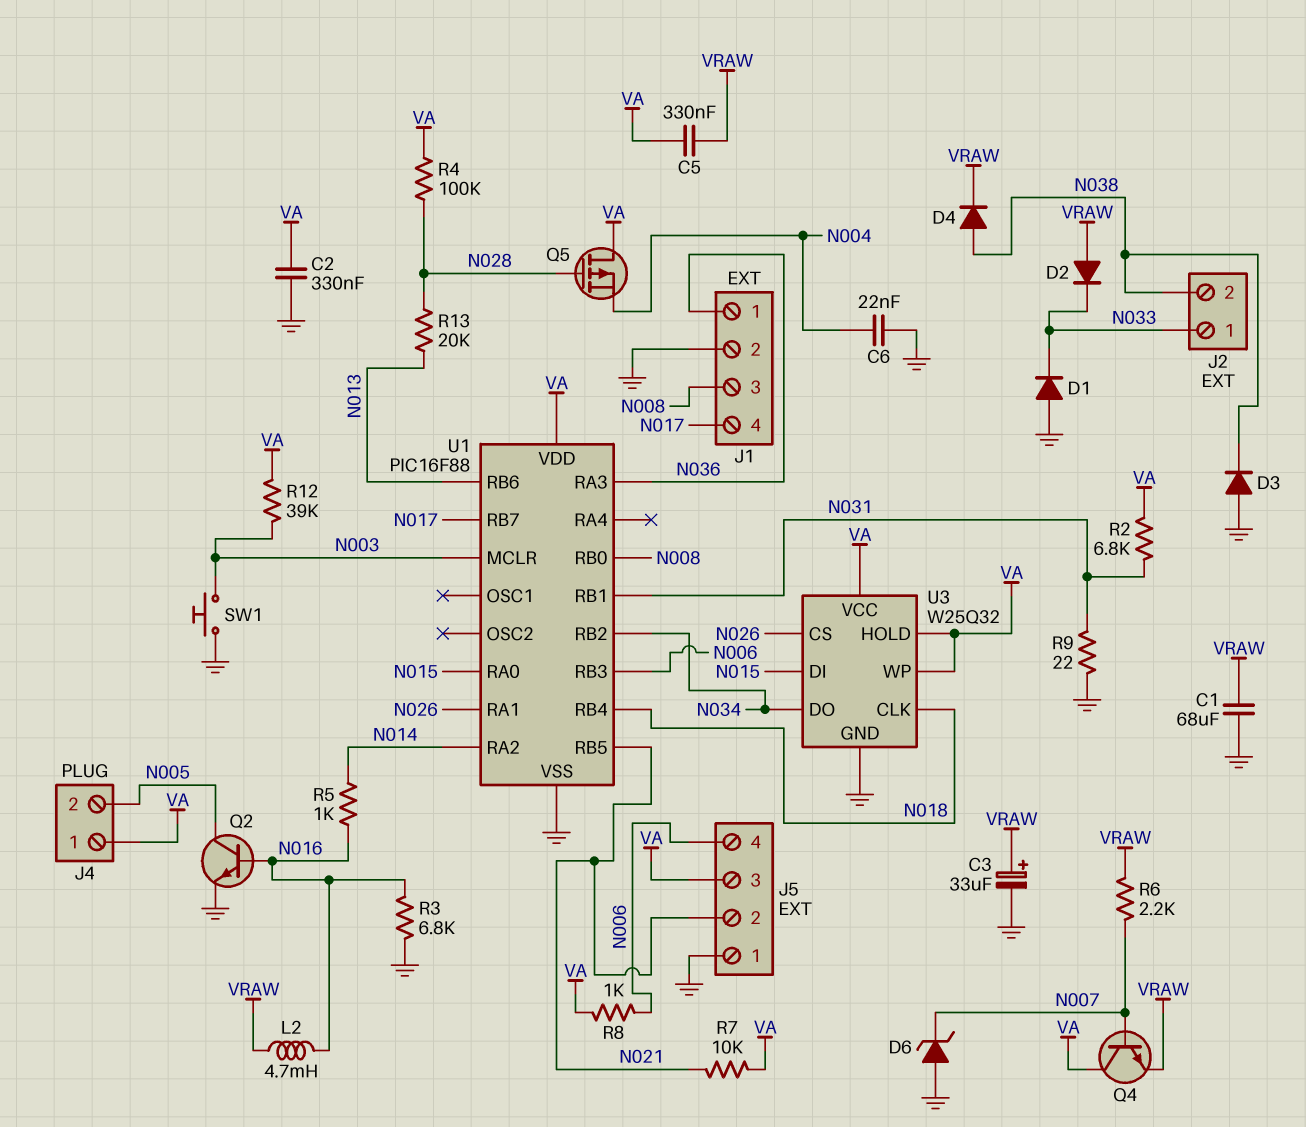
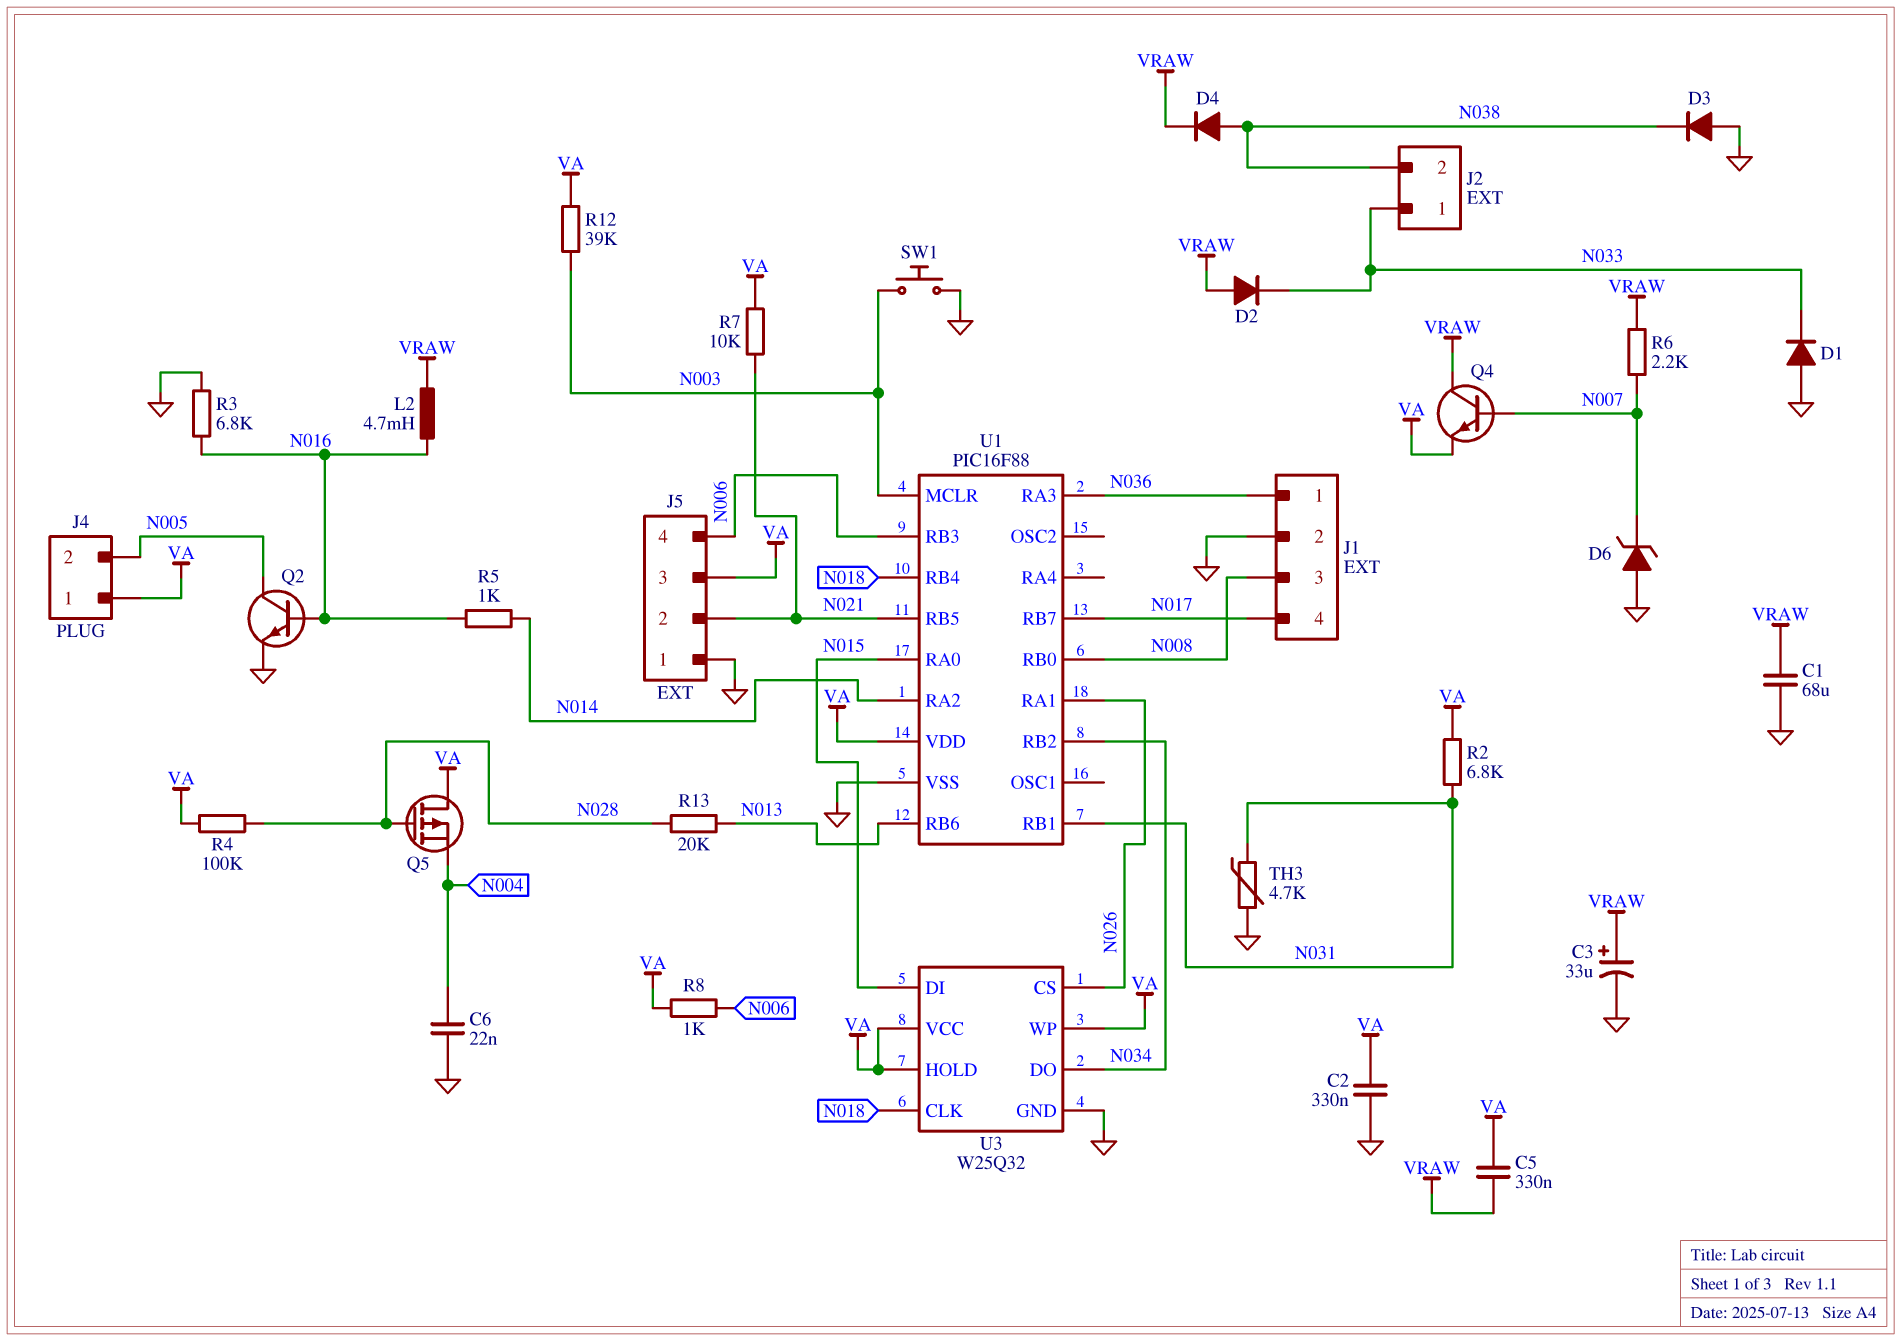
Q4: NPN (B N007, C VA, E VRAW) -> NPN (B N007, C VRAW, E VA)
R9: 22 (GND, N031) -> none
TH3: none -> 4.7k (GND, N031)

